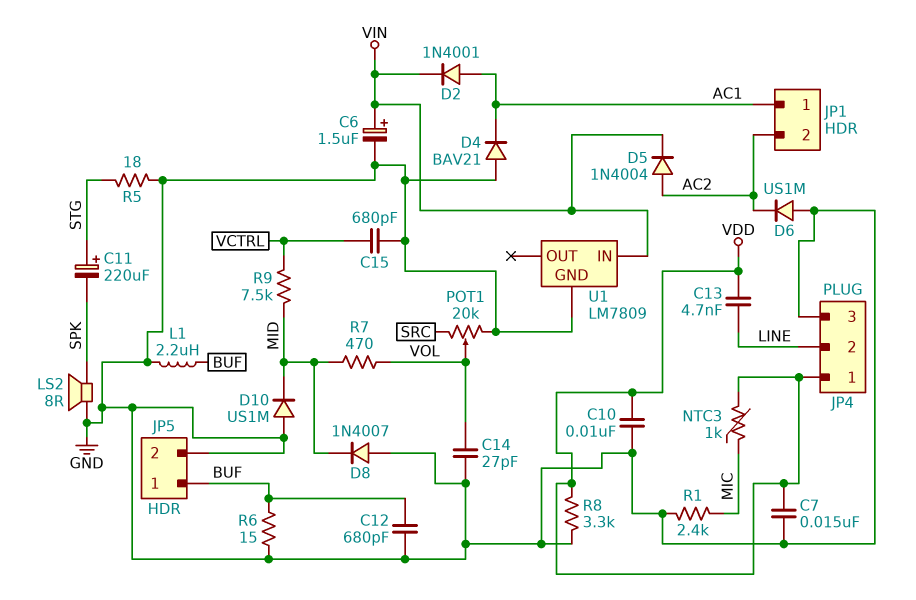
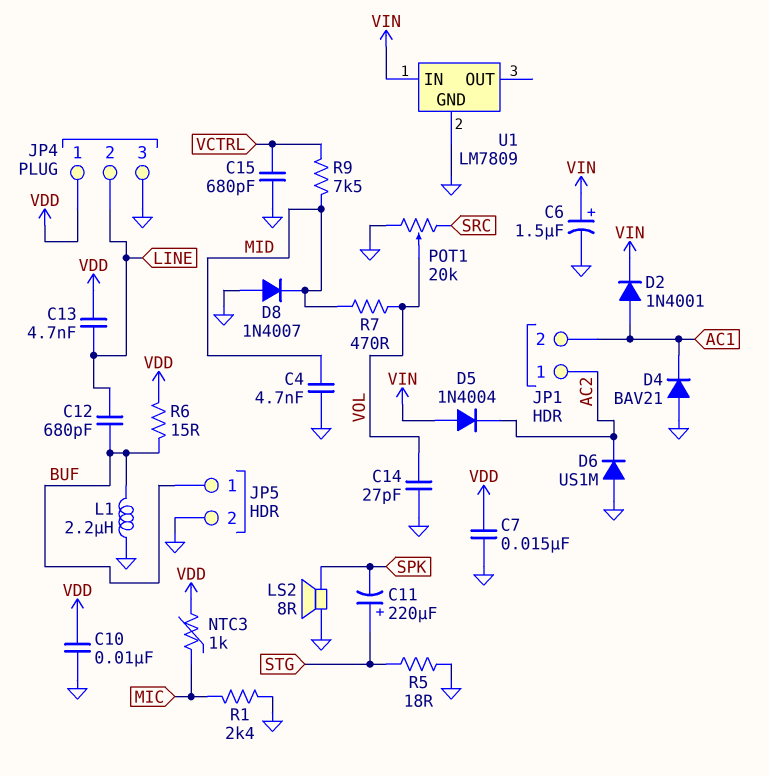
C4: none -> 4.7nF (GND, MID)
C12: 680pF (BUF, GND) -> 680pF (BUF, LINE)
D5: diode 1N4004 (A AC2, K VIN) -> diode 1N4004 (A VIN, K AC2)
D10: diode US1M (A GND, K MID) -> none
JP1 pin 1: AC1 -> AC2
JP1 pin 2: AC2 -> AC1
R6: 15 (BUF, GND) -> 15 (BUF, VDD)
R8: 3.3k (GND, VDD) -> none

